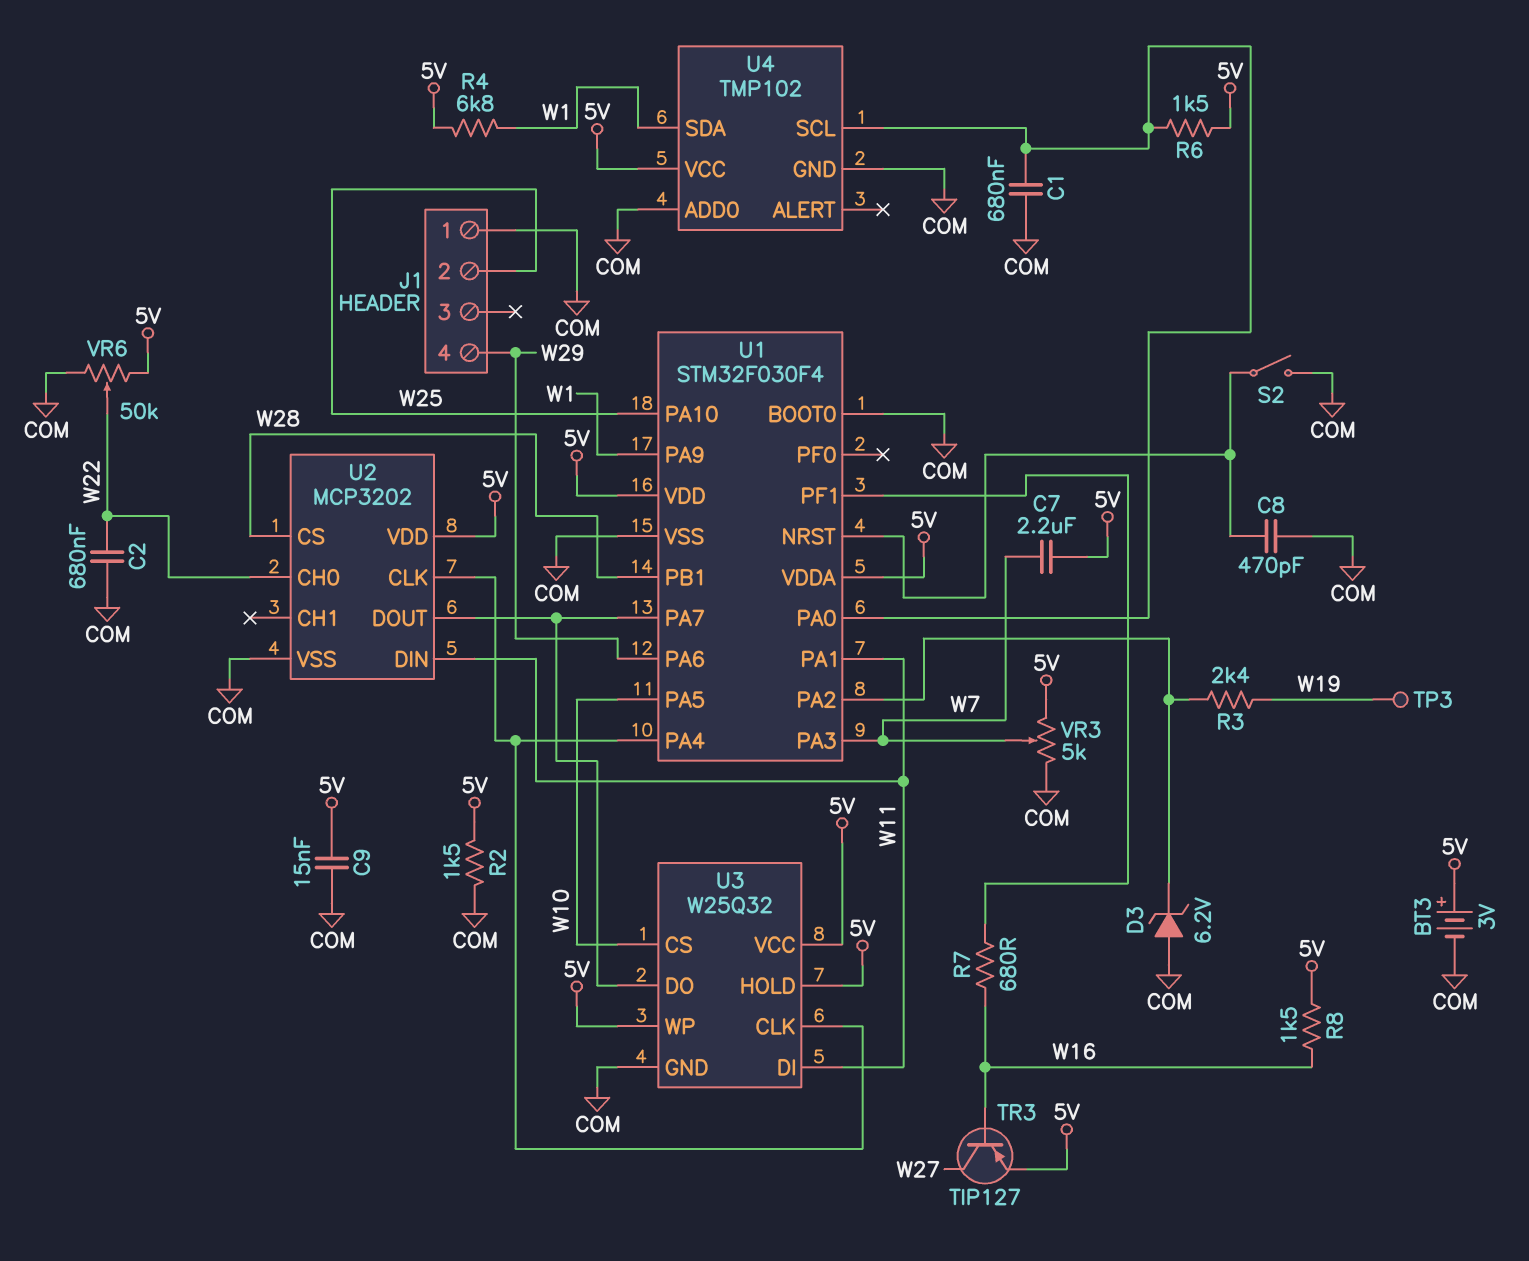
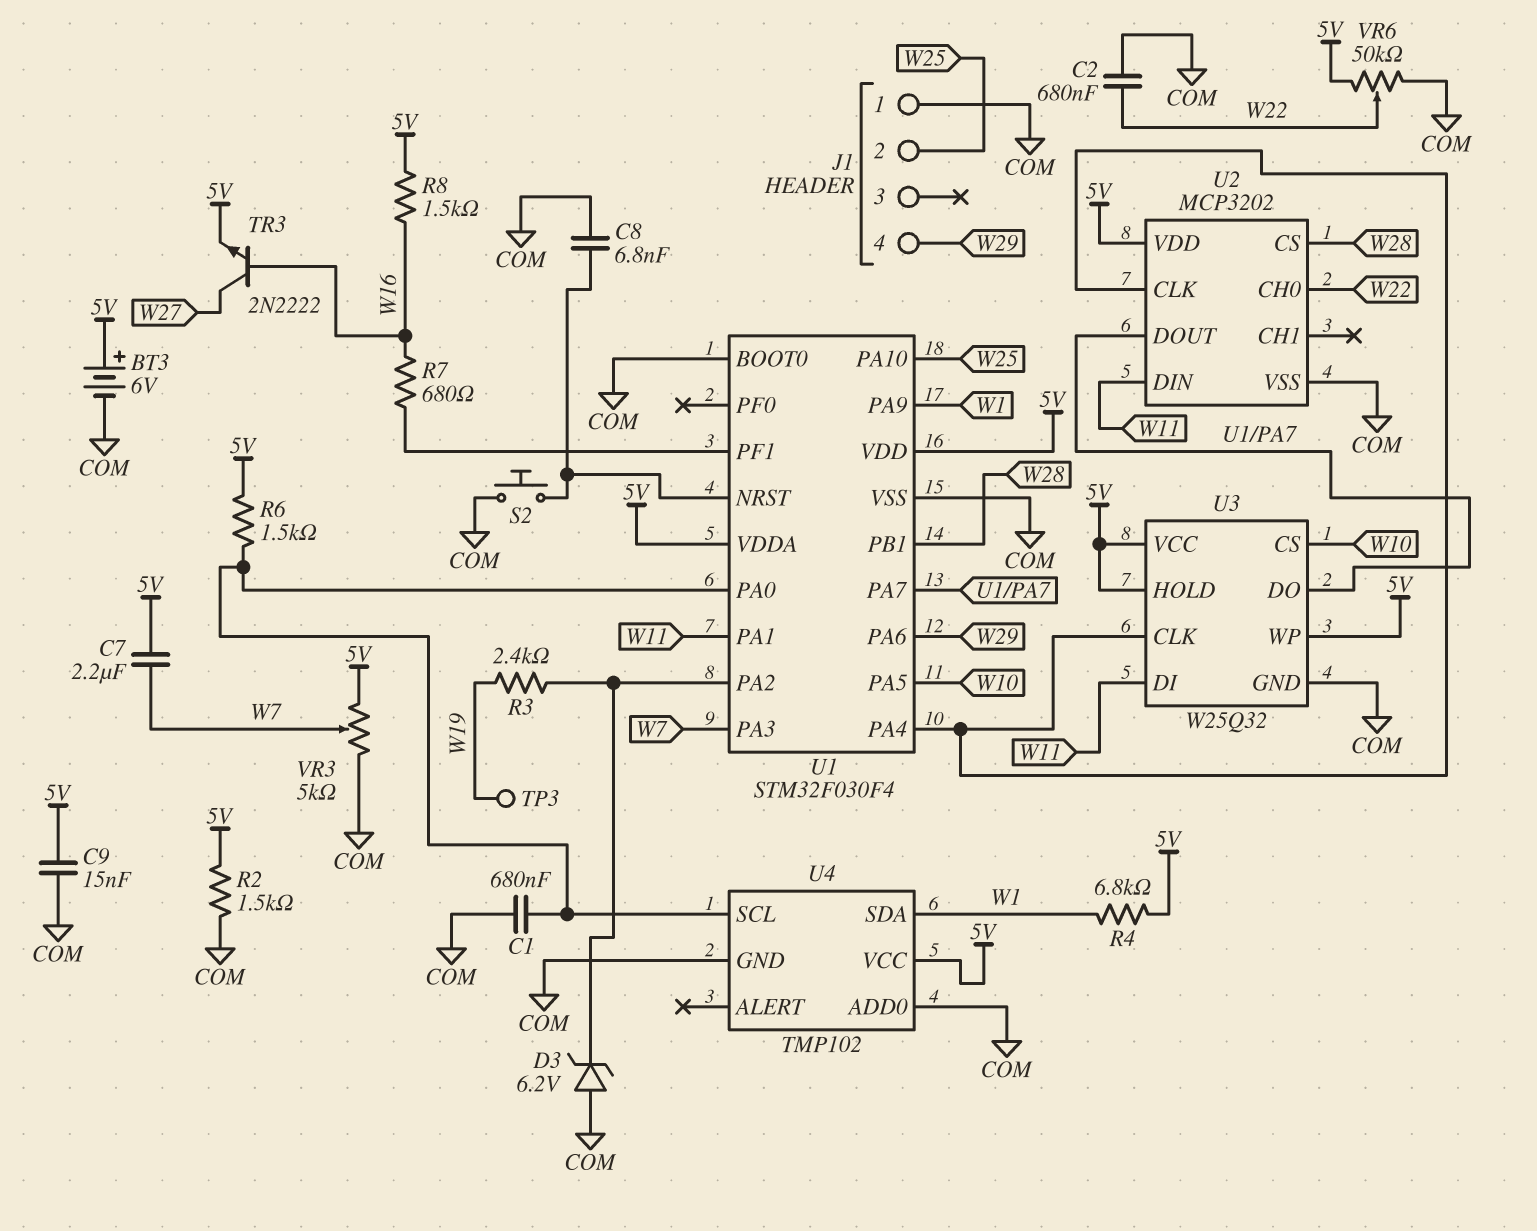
BT3: 3V (plus 5V, minus COM) -> 6V (plus 5V, minus COM)
C8: 470pF (COM, U1/NRST) -> 6.8nF (COM, U1/NRST)
S2: switch (COM, U1/NRST) -> button (COM, U1/NRST)
TR3: PNP TIP127 (B W16, C W27, E 5V) -> NPN 2N2222 (B W16, C W27, E 5V)

